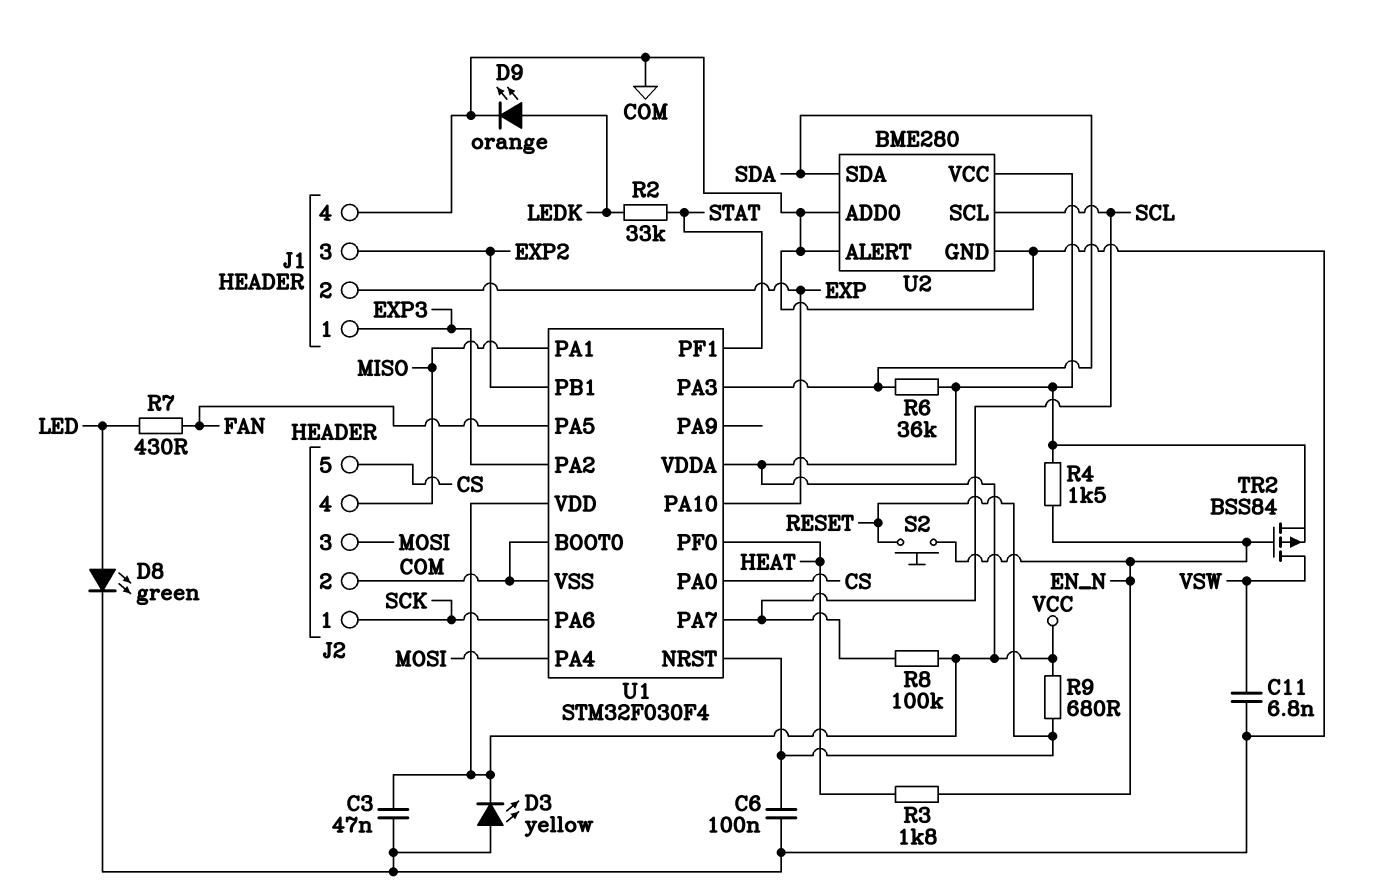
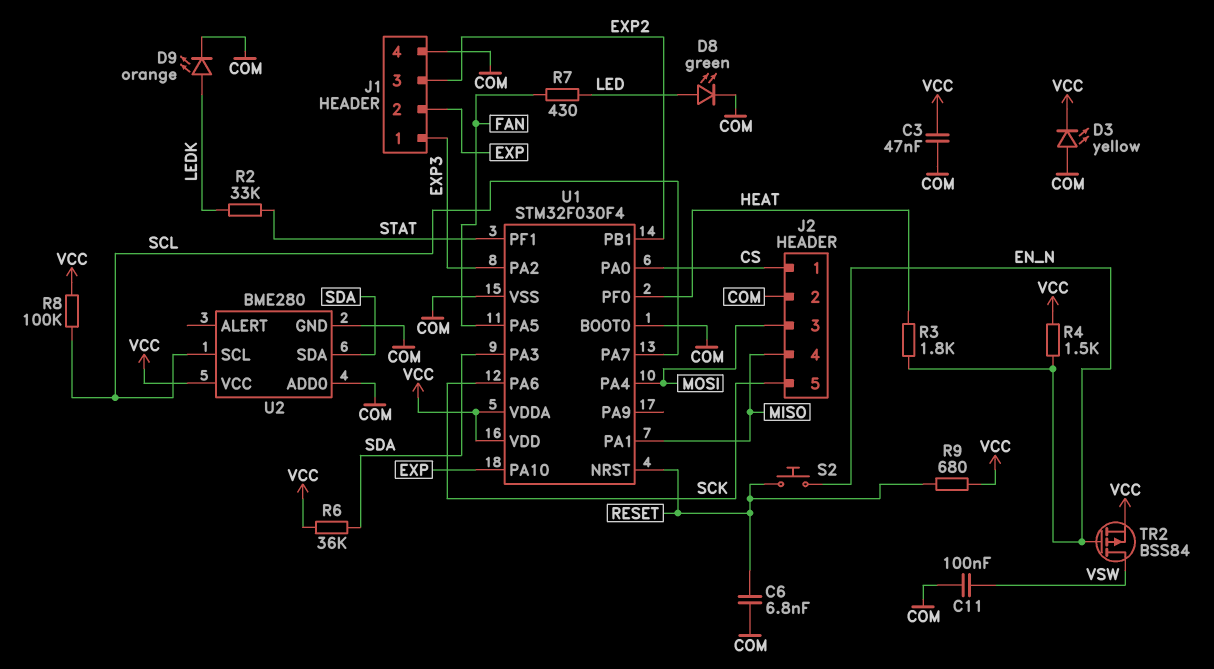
C6: 100nF (COM, RESET) -> 6.8nF (COM, RESET)
C11: 6.8nF (COM, VSW) -> 100nF (COM, VSW)
J2 pin 1: SCK -> CS
J2 pin 5: CS -> SCK
U2 pin ALERT: COM -> none

